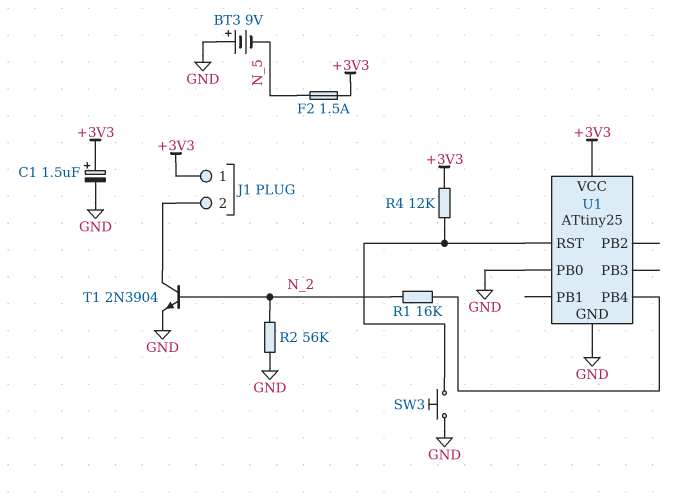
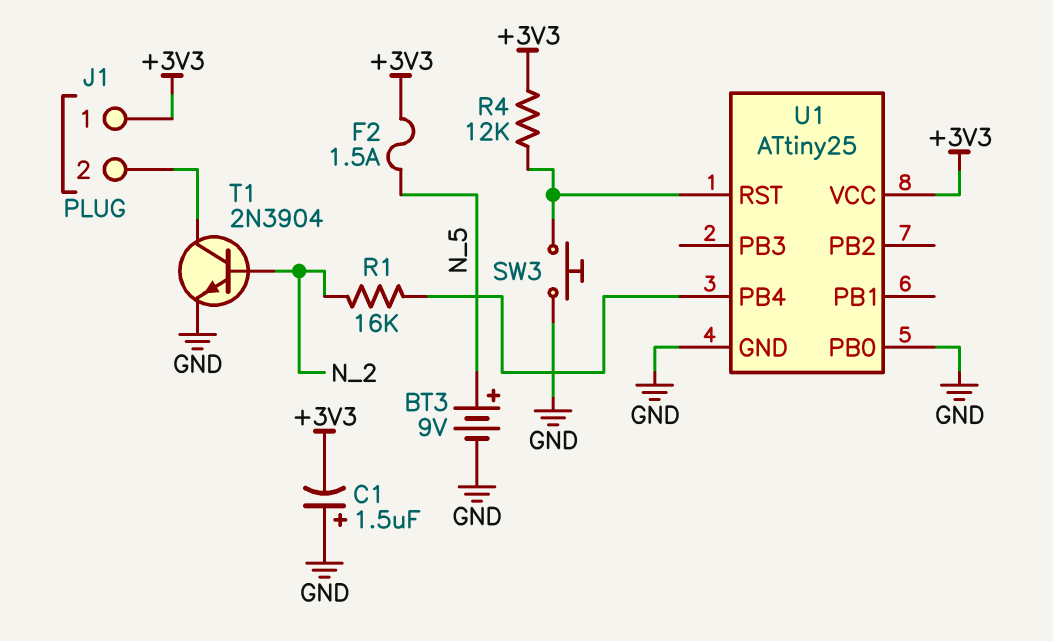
BT3: 9V (plus GND, minus N_5) -> 9V (plus N_5, minus GND)
C1: 1.5uF (plus +3V3, minus GND) -> 1.5uF (plus GND, minus +3V3)
R2: 56k (GND, N_2) -> none

